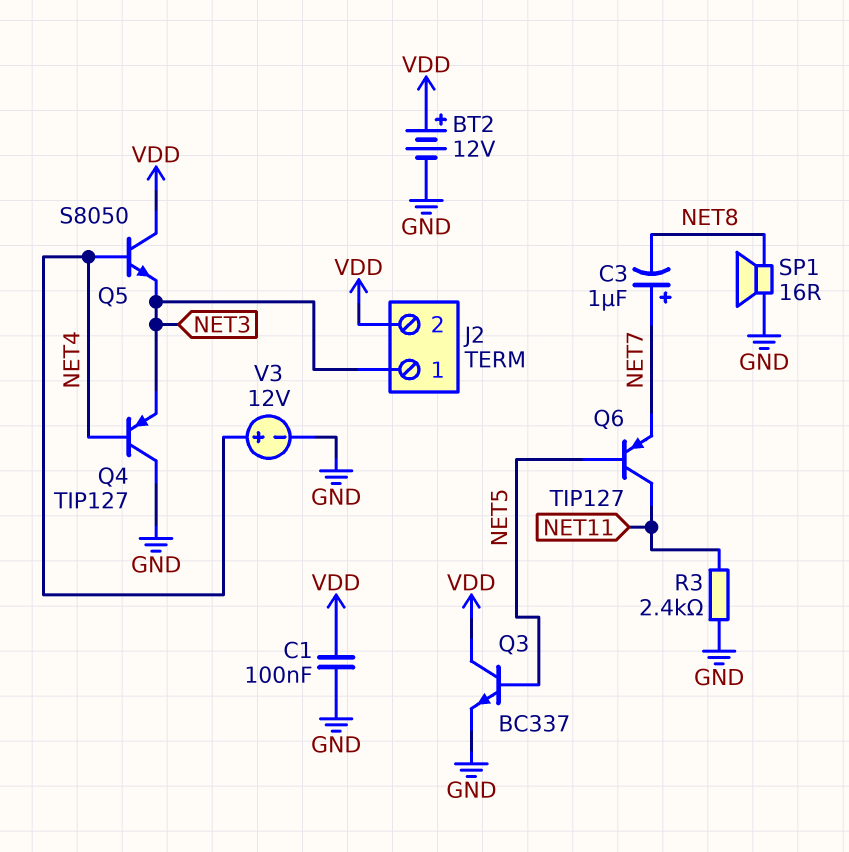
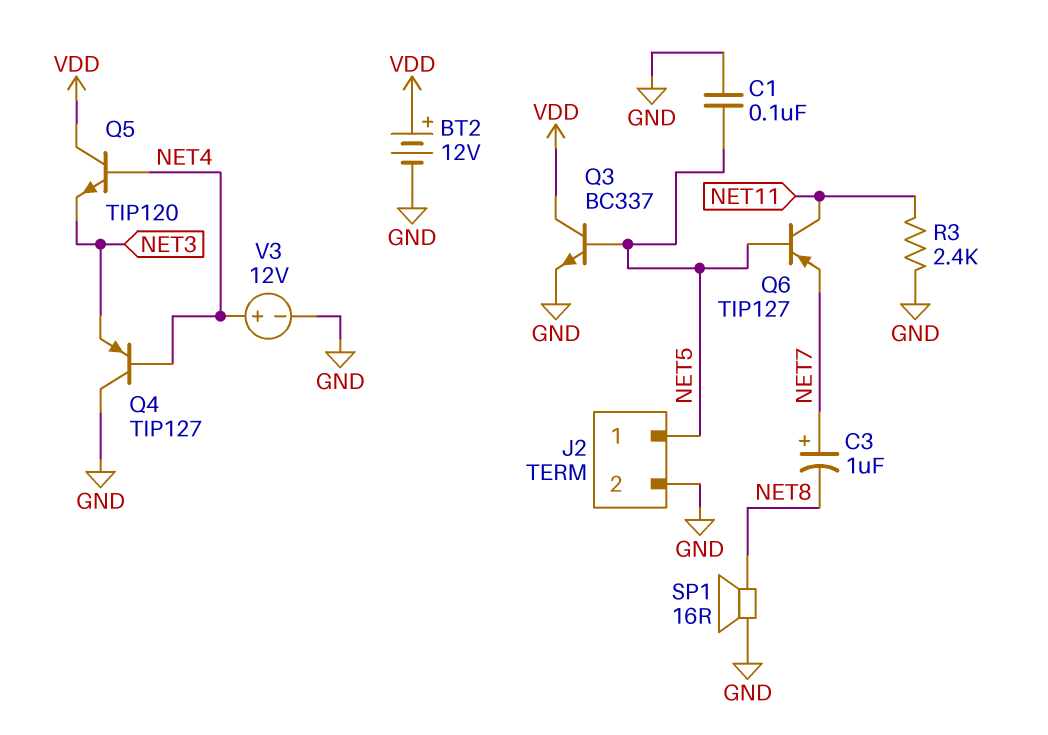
C1: 100nF (GND, VDD) -> 100nF (GND, NET5)
J2 pin 1: NET3 -> NET5
J2 pin 2: VDD -> GND
Q5: NPN S8050 (B NET4, C VDD, E NET3) -> NPN TIP120 (B NET4, C VDD, E NET3)

